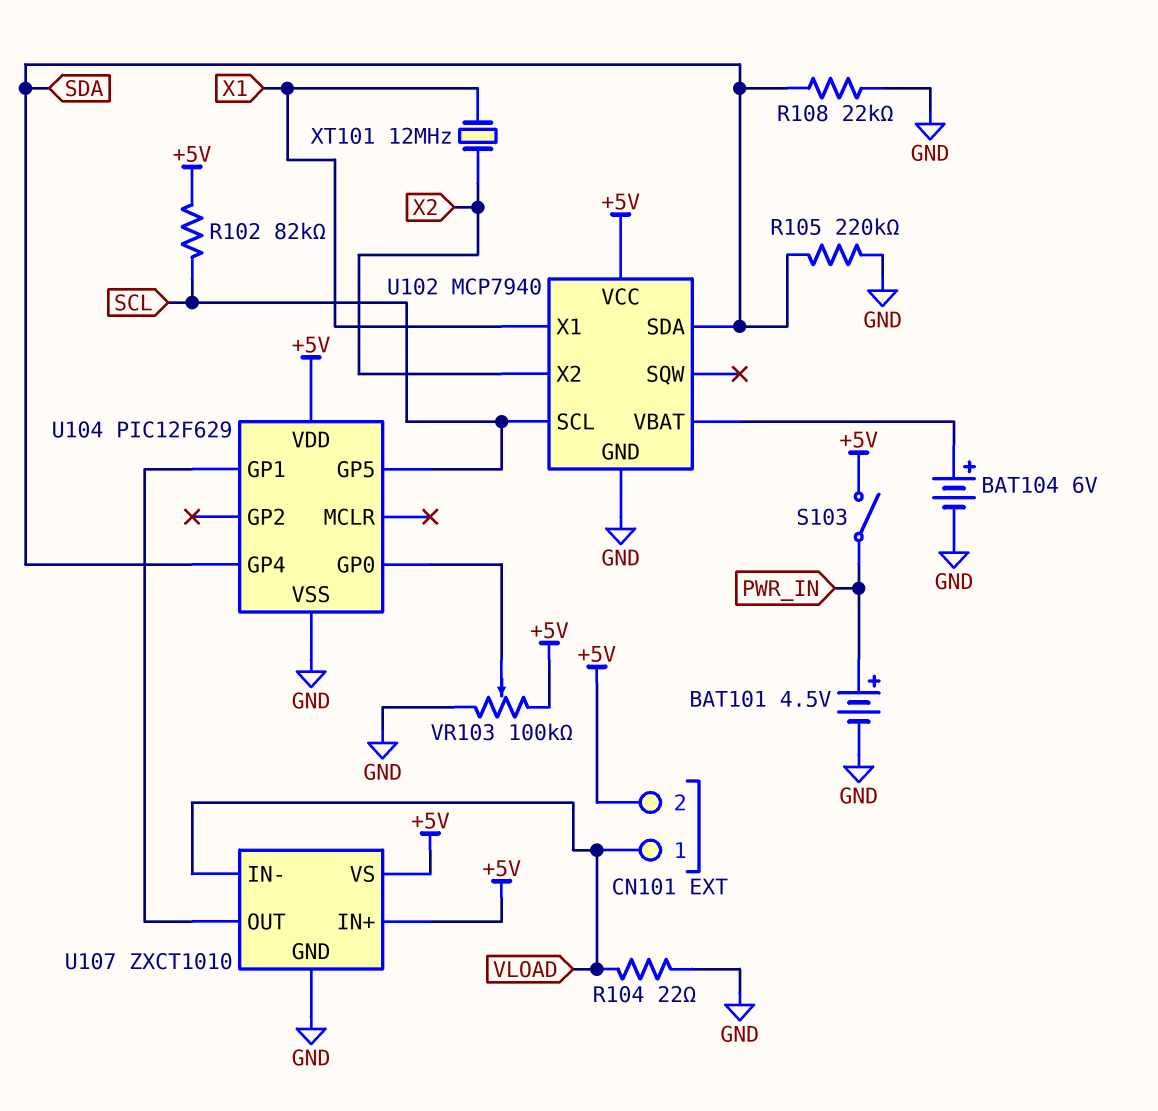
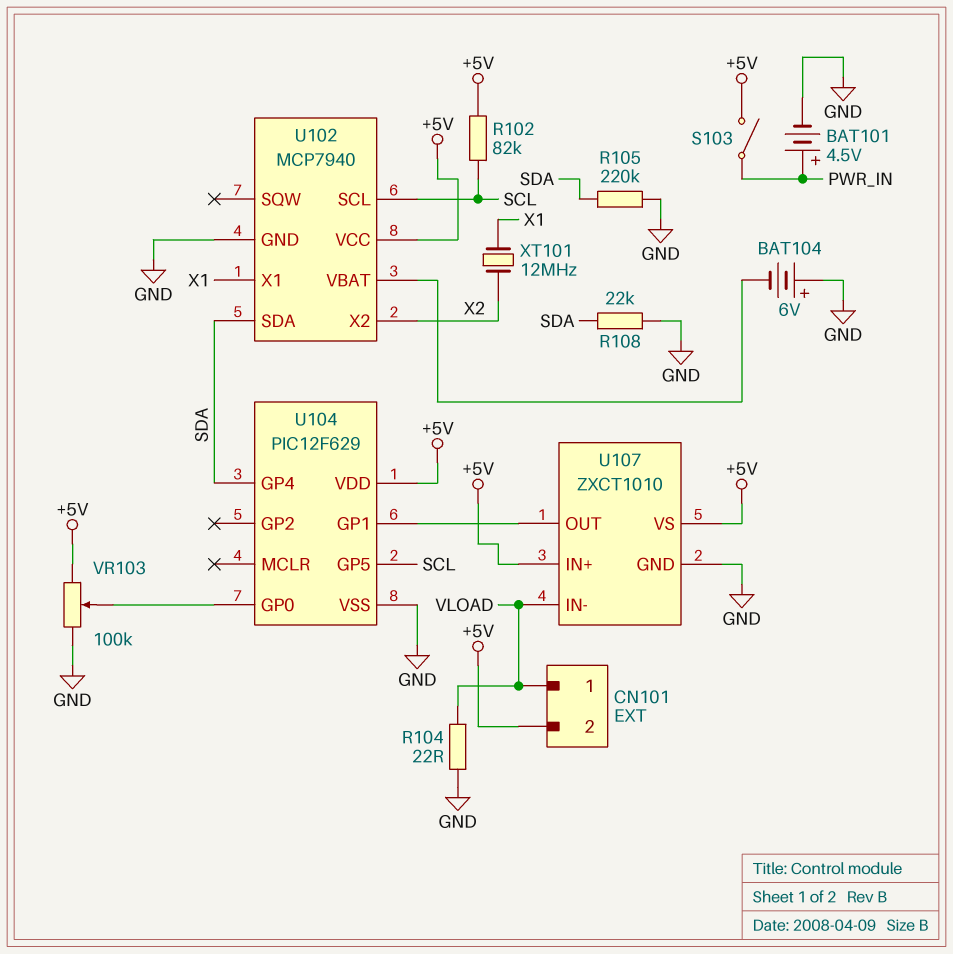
BAT104: 6V (plus U102/VBAT, minus GND) -> 6V (plus GND, minus U102/VBAT)

